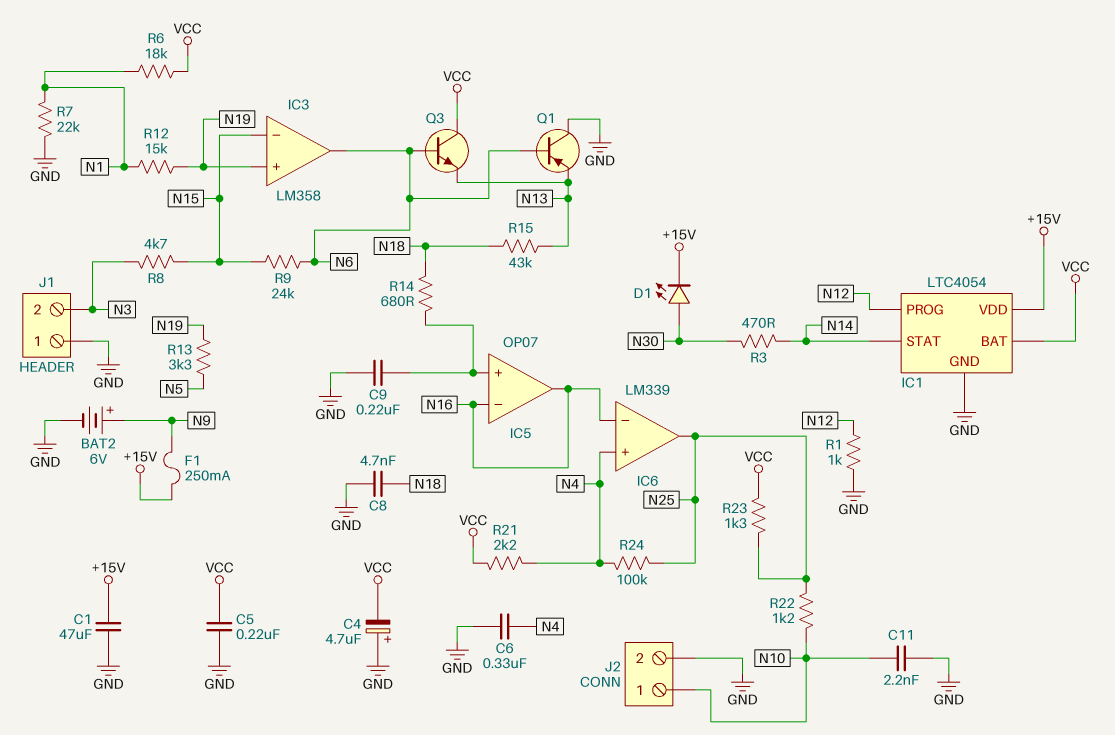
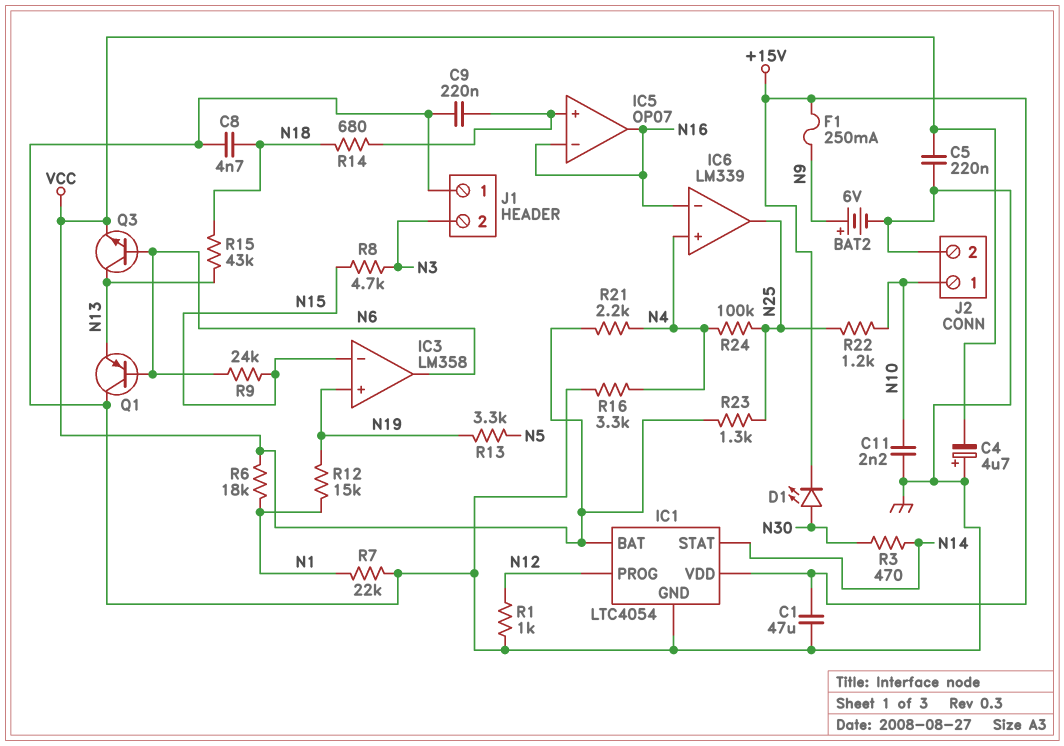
C6: 330nF (GND, N4) -> none
Q3: NPN (B N6, C VCC, E N13) -> NPN (B N6, C N13, E VCC)
R16: none -> 3.3k (GND, N4)

